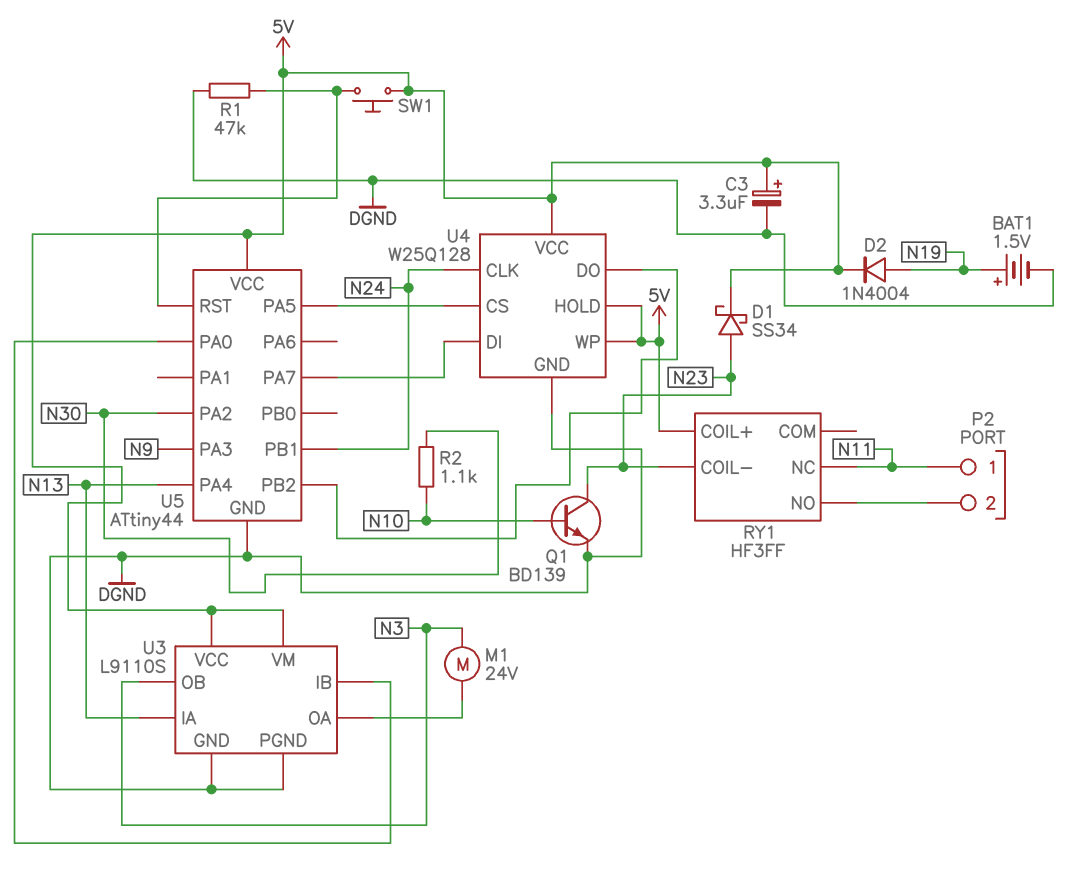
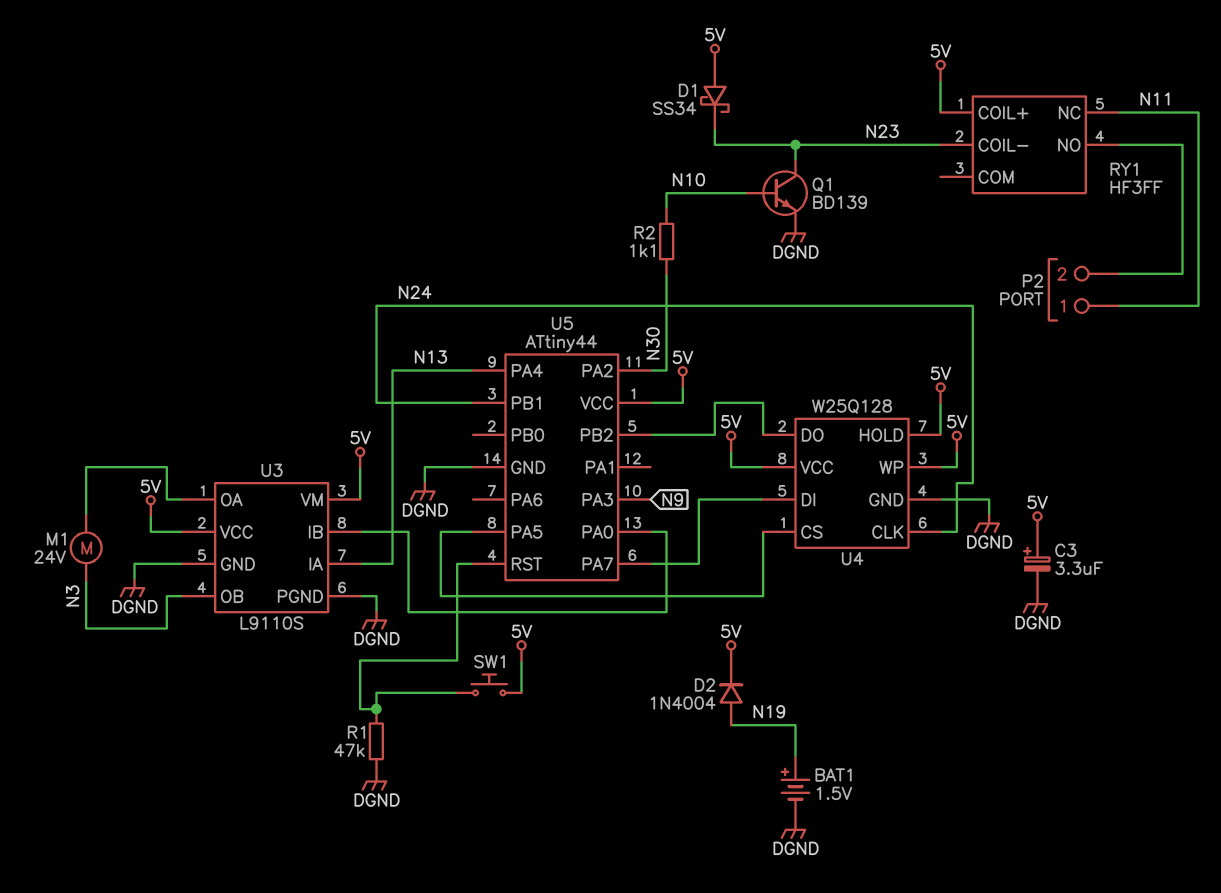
D1: schottky SS34 (A N23, K 5V) -> schottky SS34 (A 5V, K N23)

